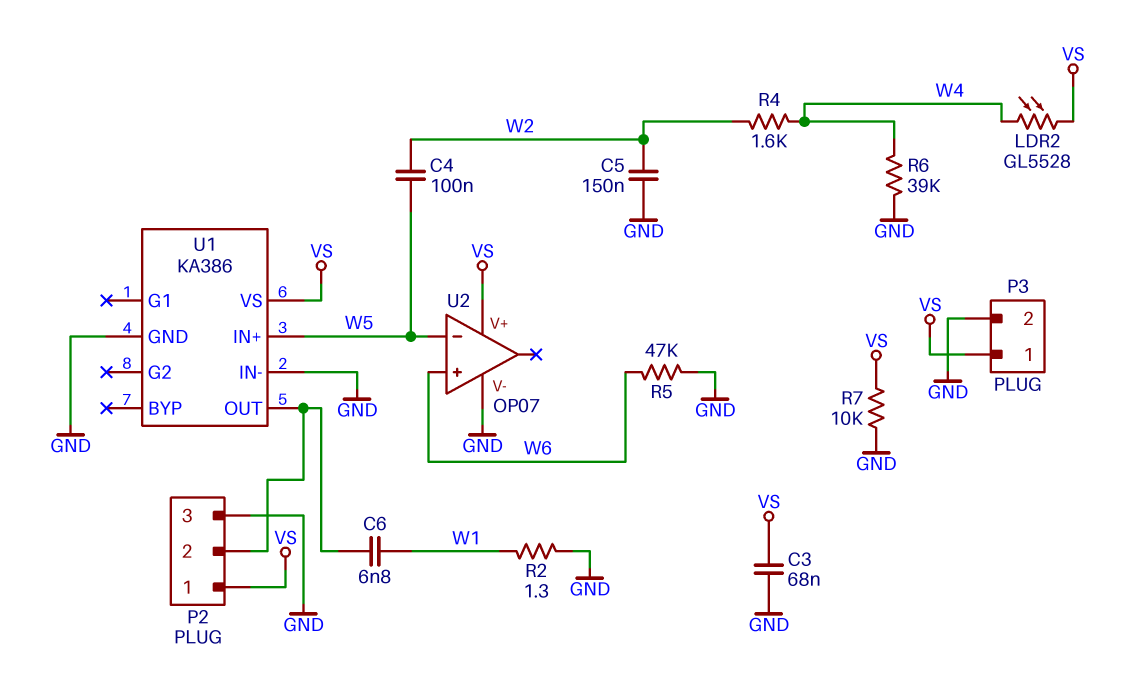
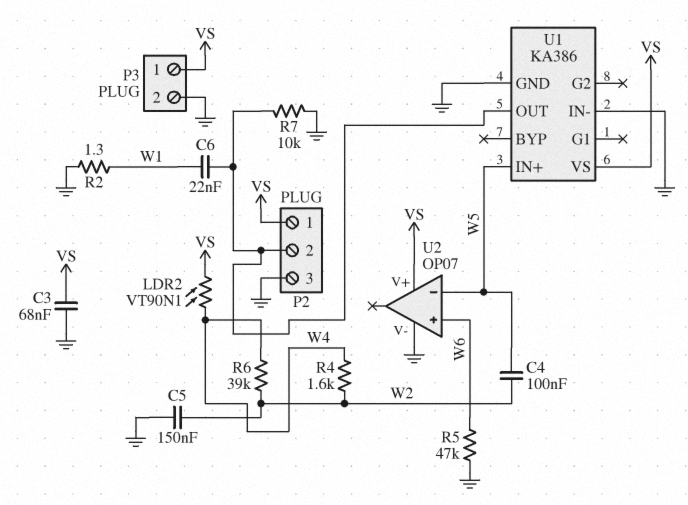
C6: 6.8nF (P2/2, W1) -> 22nF (P2/2, W1)
LDR2: GL5528 (VS, W4) -> VT90N1 (VS, W4)
R6: 39k (GND, W4) -> 39k (W2, W4)
R7: 10k (GND, VS) -> 10k (GND, P2/2)

